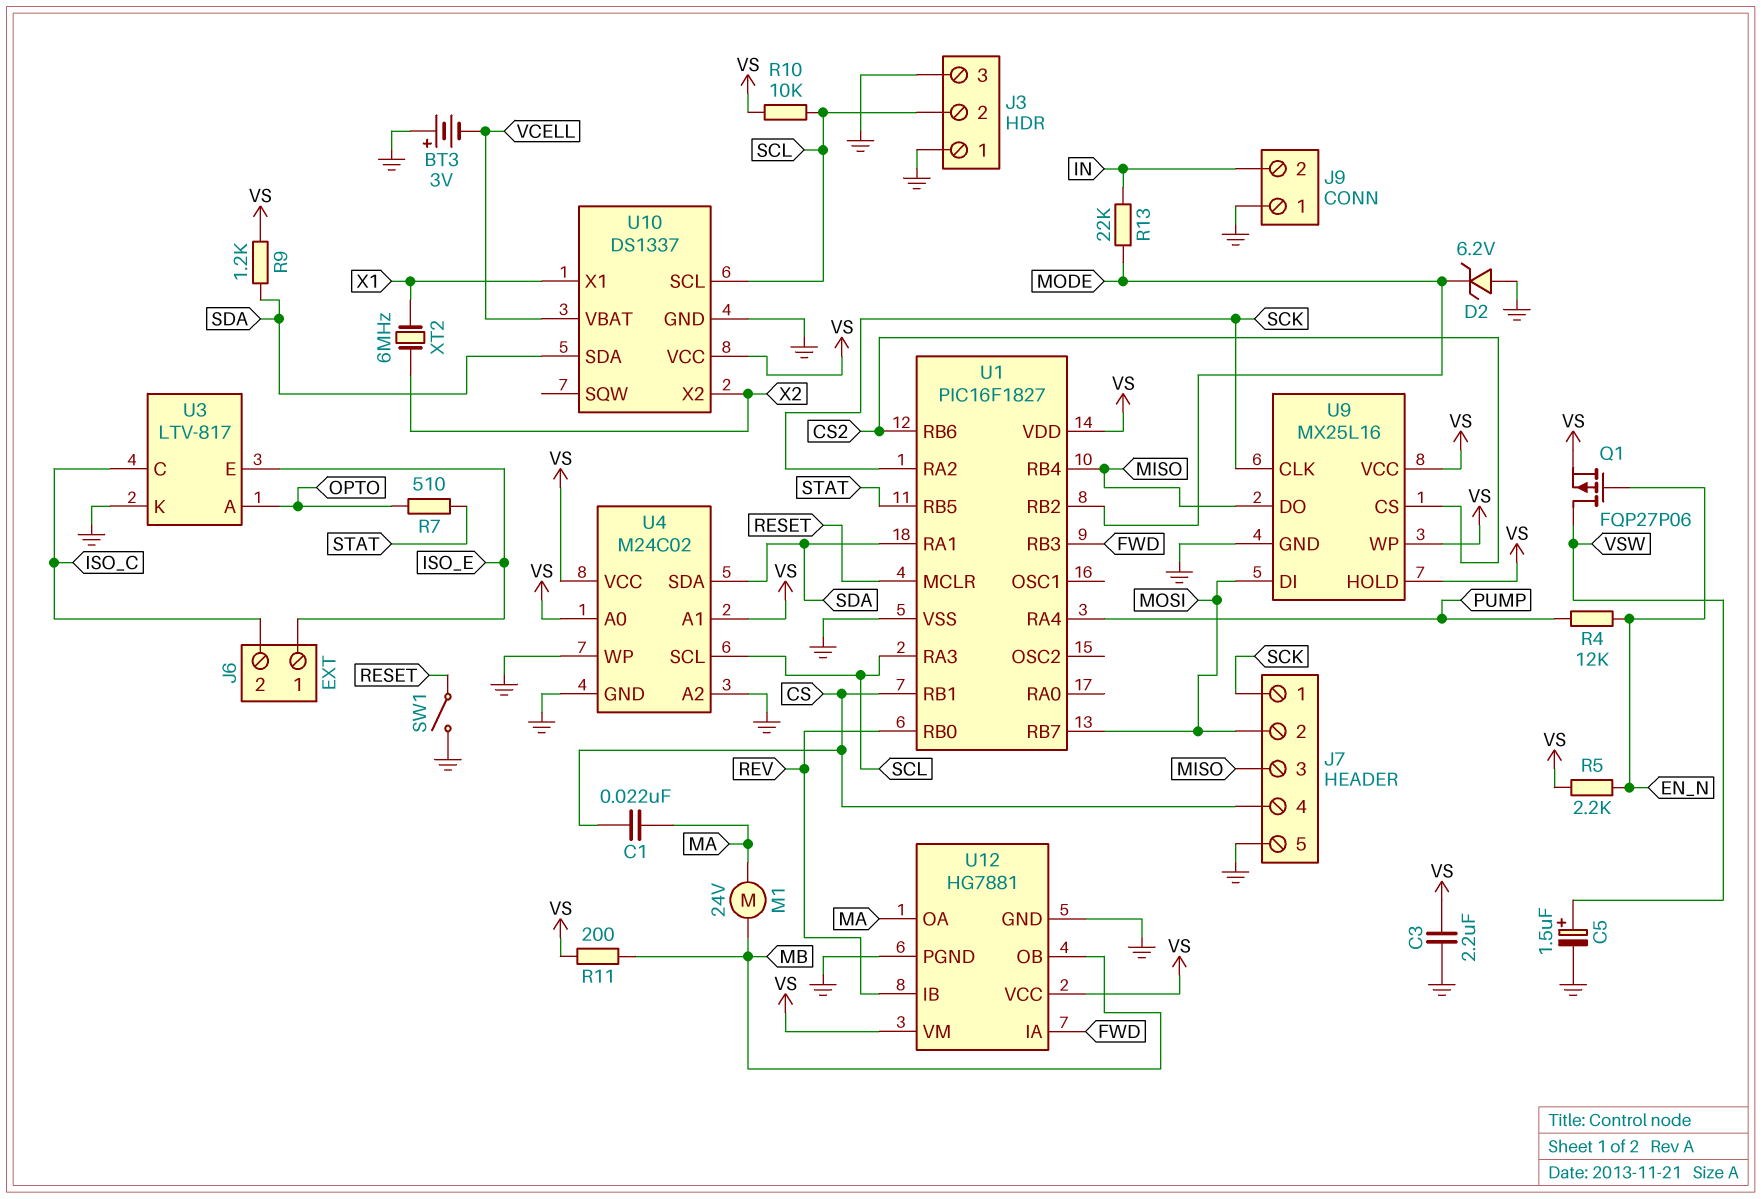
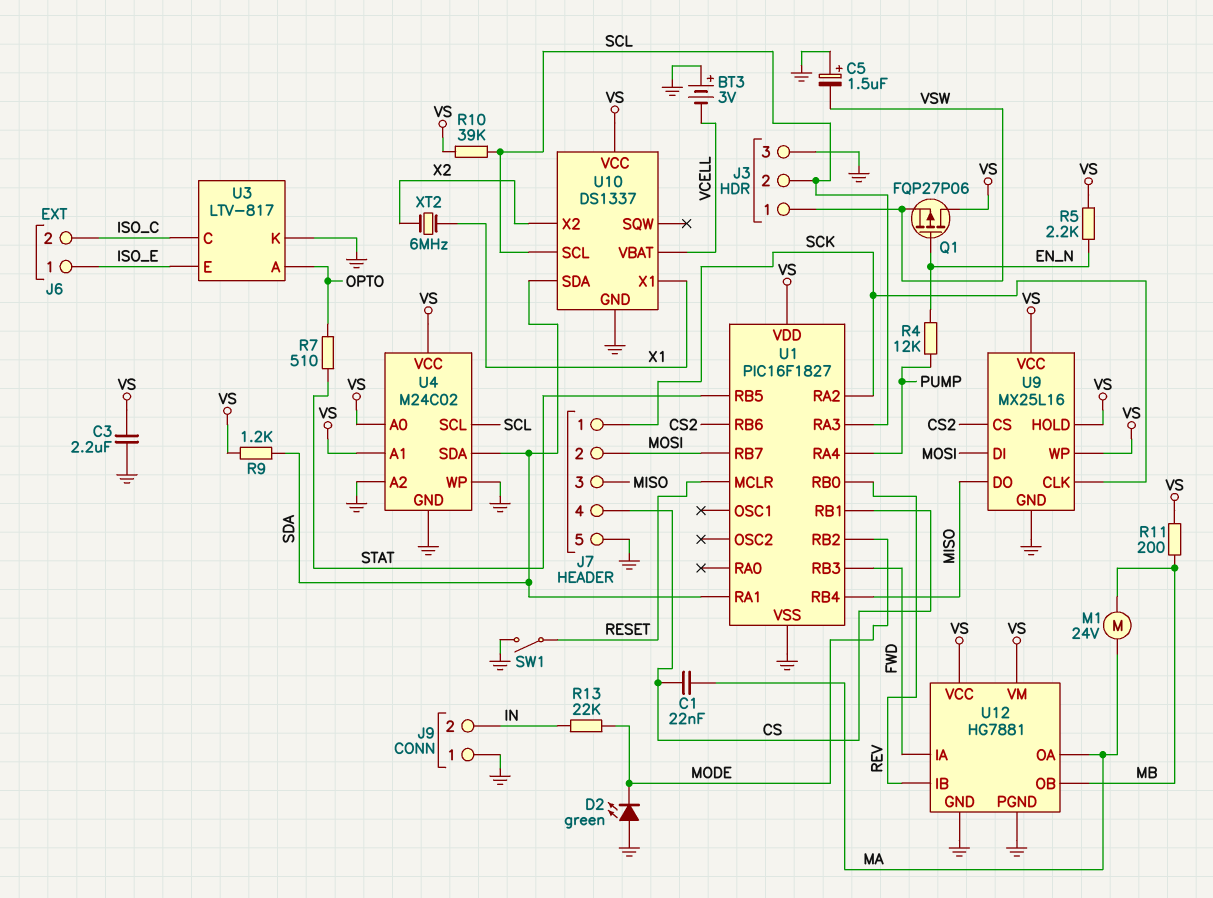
C5: 1.5uF (plus VSW, minus GND) -> 1.5uF (plus GND, minus VSW)
D2: zener 6.2V (A GND, K MODE) -> LED green (A GND, K MODE)
J3 pin 1: GND -> VSW
Q1: PMOS FQP27P06 (G EN_N, D VSW, S VS) -> PMOS FQP27P06 (G EN_N, D VS, S VSW)
R10: 10k (SCL, VS) -> 39k (SCL, VS)

